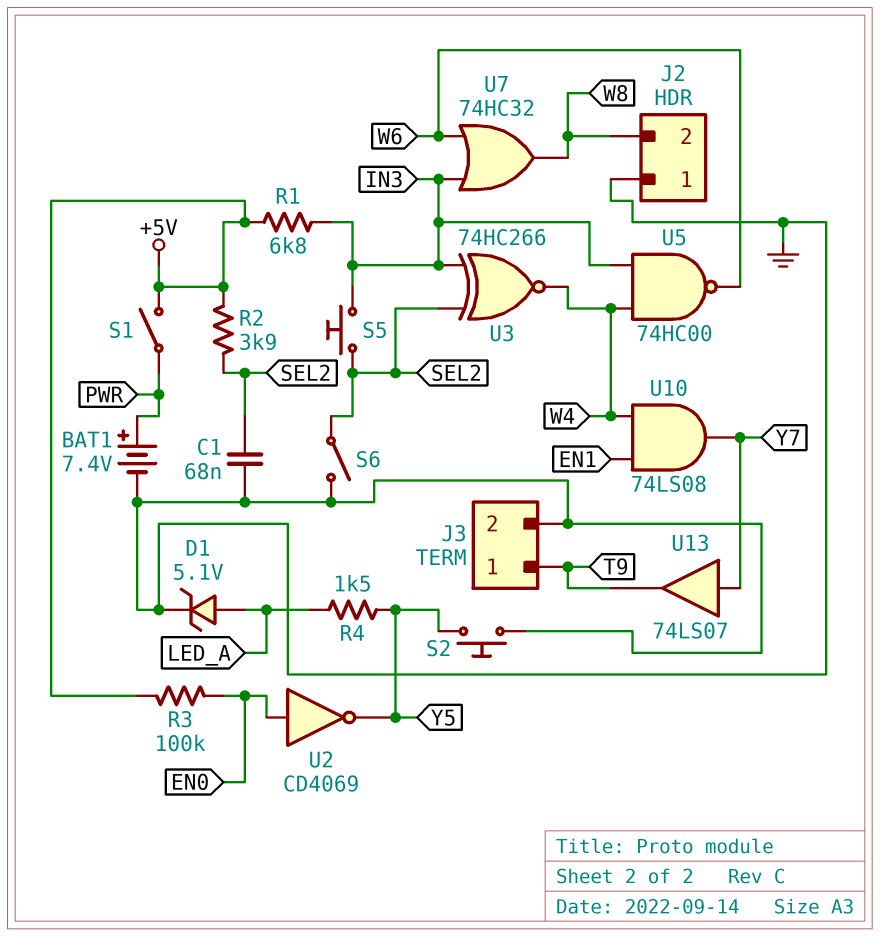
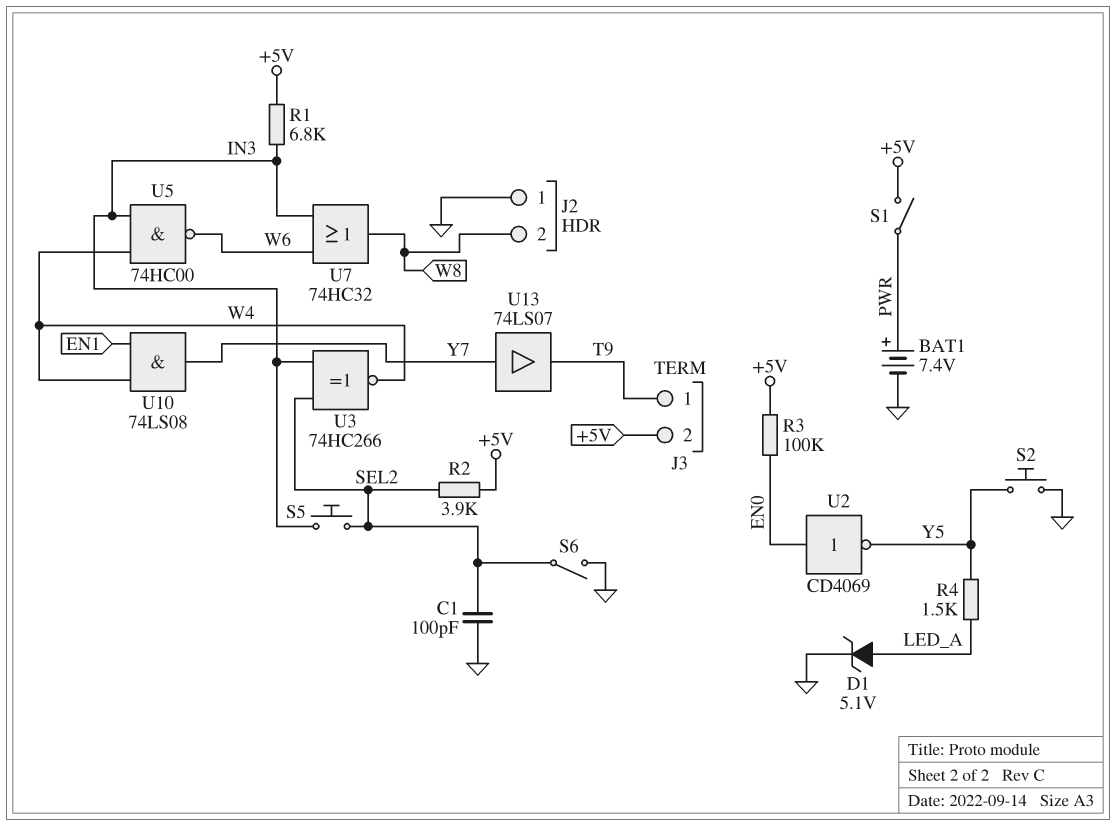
C1: 68nF (GND, SEL2) -> 100pF (GND, SEL2)
J3 pin 2: GND -> +5V

